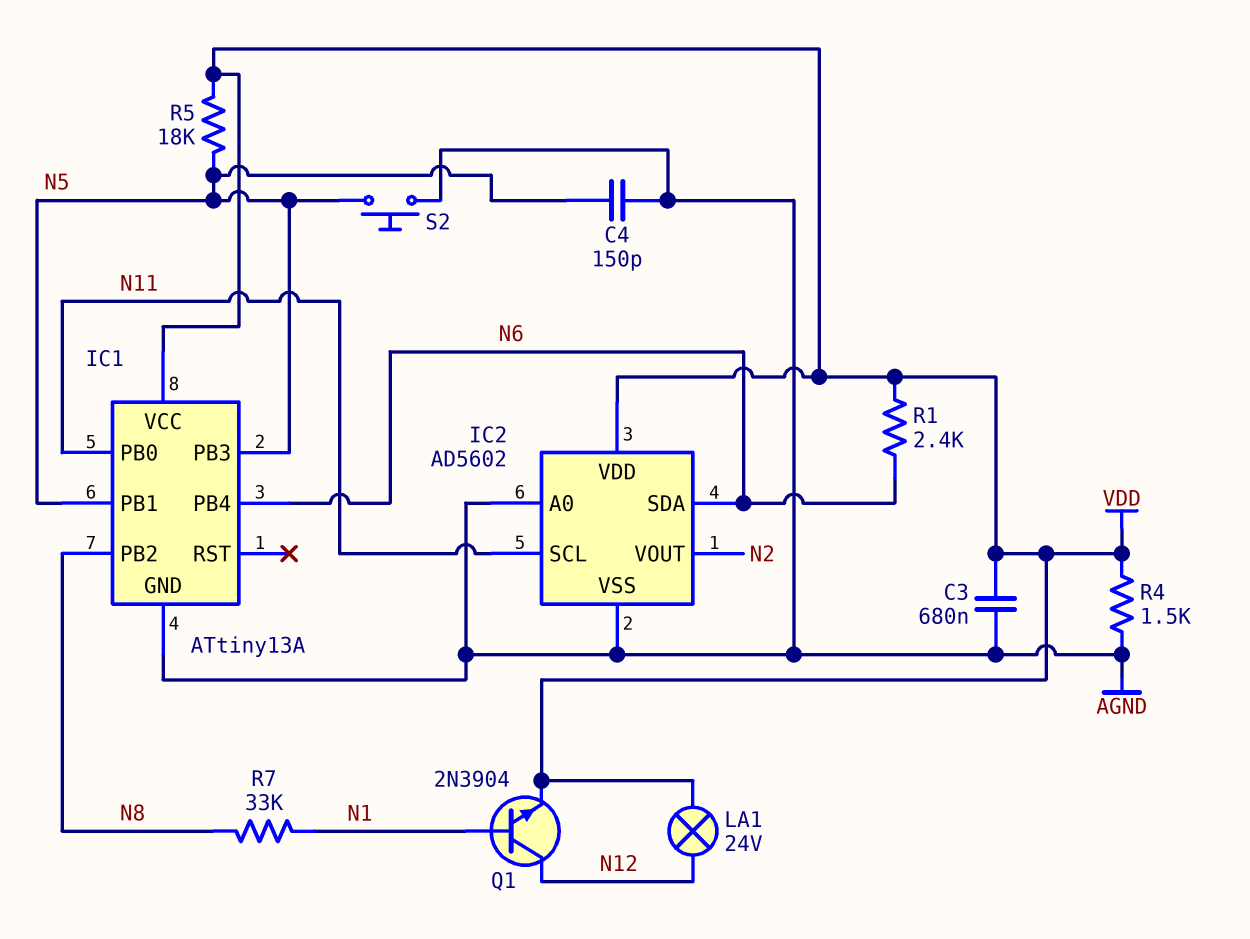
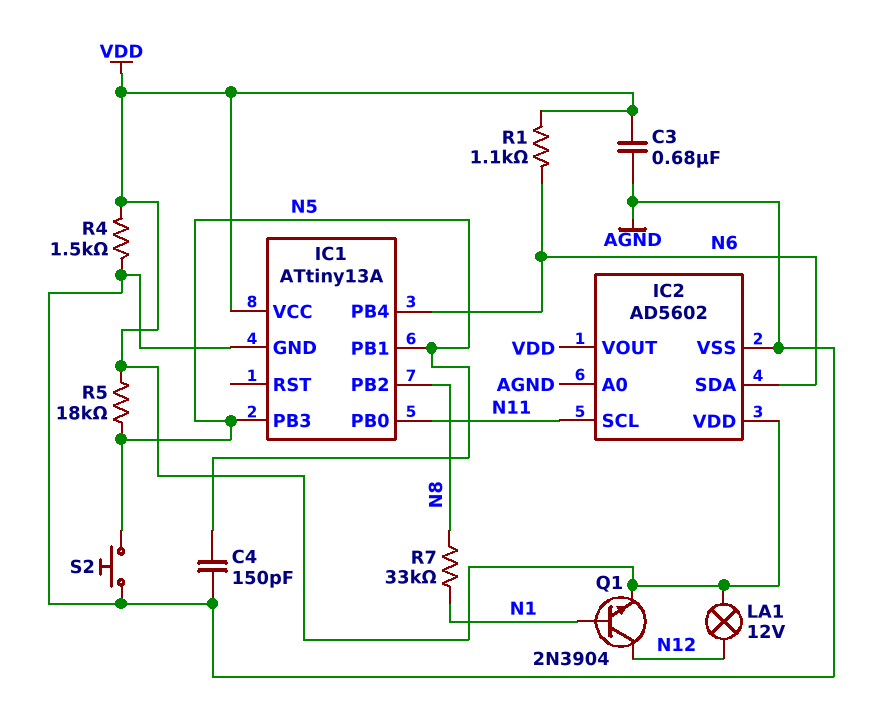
IC2 pin VOUT: N2 -> VDD
LA1: lamp 24V (N12, VDD) -> lamp 12V (N12, VDD)
R1: 2.4k (N6, VDD) -> 1.1k (N6, VDD)

